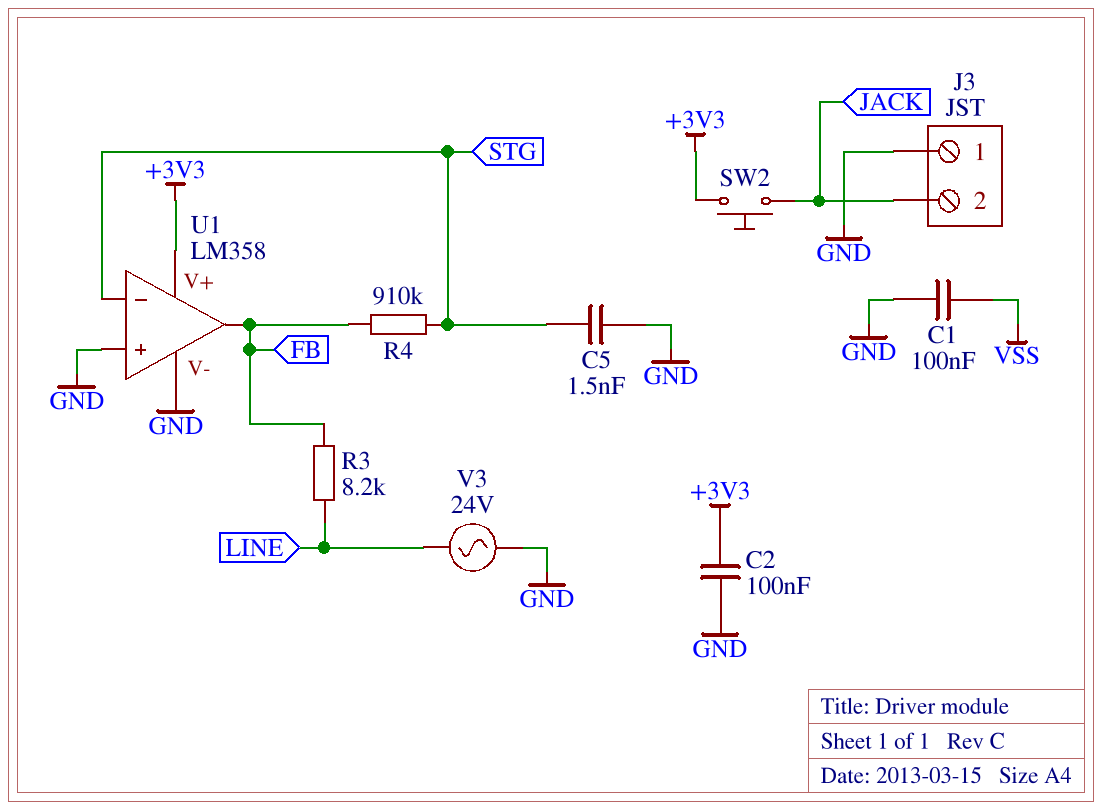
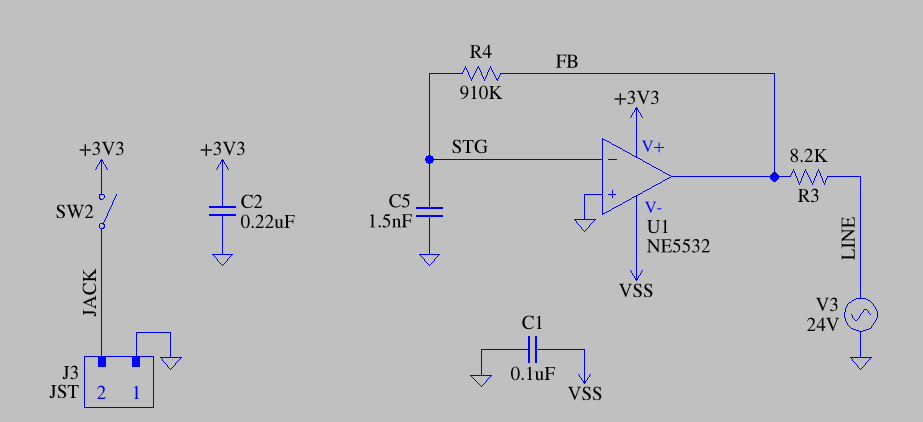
C2: 100nF (+3V3, GND) -> 220nF (+3V3, GND)
SW2: button (+3V3, JACK) -> switch (+3V3, JACK)
U1: LM358 -> NE5532
U1 pin V-: GND -> VSS

